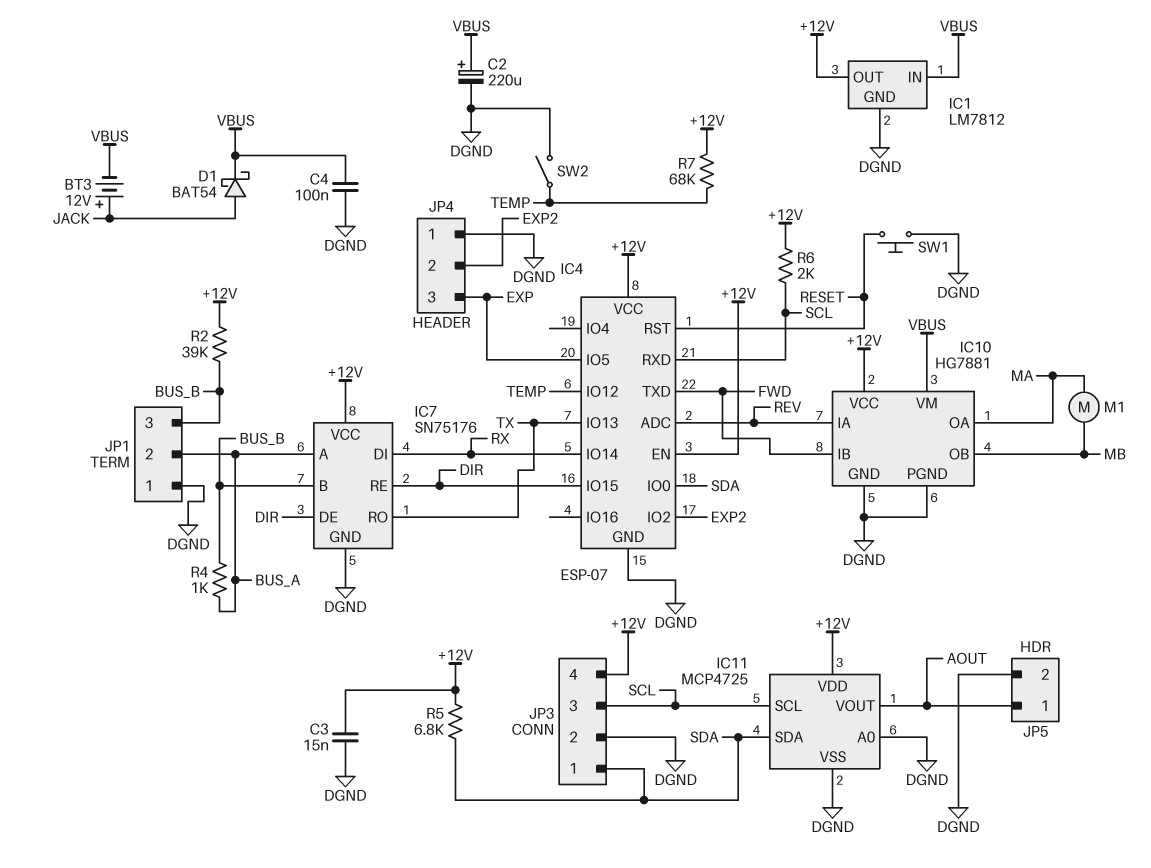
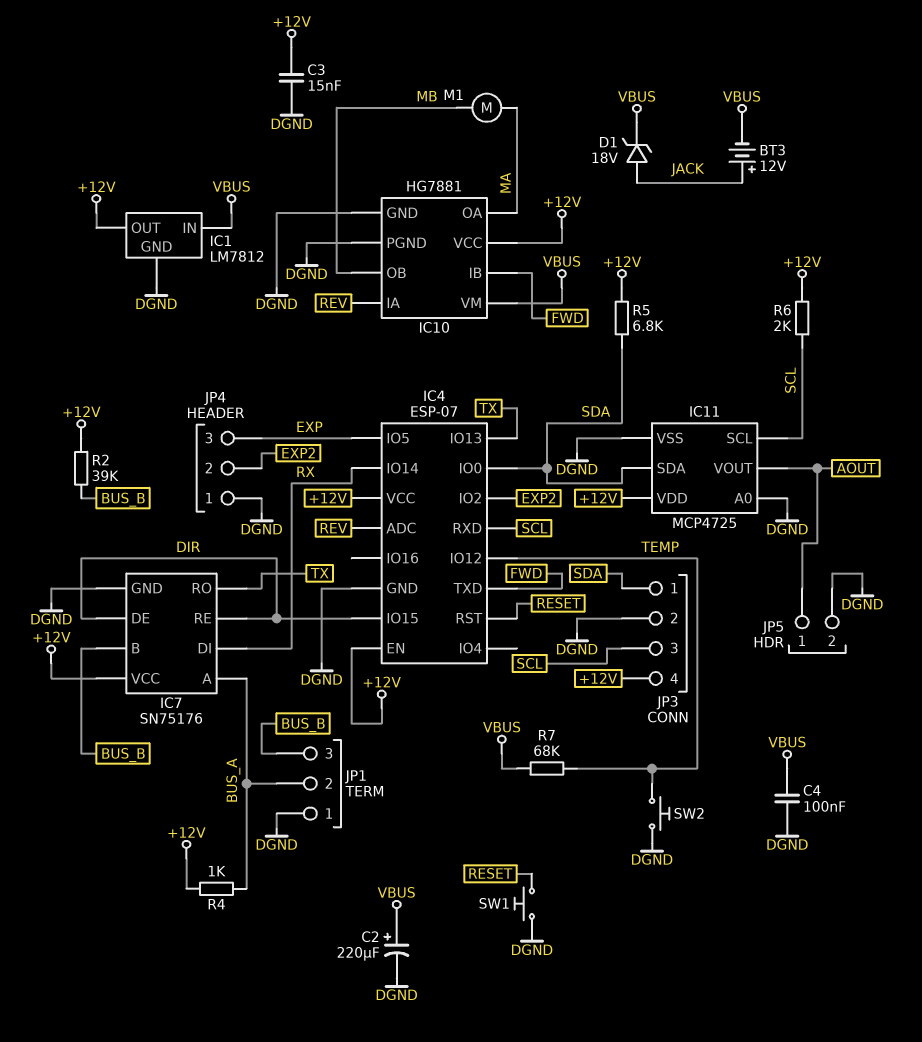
D1: schottky BAT54 (A JACK, K VBUS) -> zener 18V (A JACK, K VBUS)
R4: 1k (BUS_A, BUS_B) -> 1k (+12V, BUS_A)
R7: 68k (+12V, TEMP) -> 68k (TEMP, VBUS)
SW2: switch (DGND, TEMP) -> button (DGND, TEMP)

